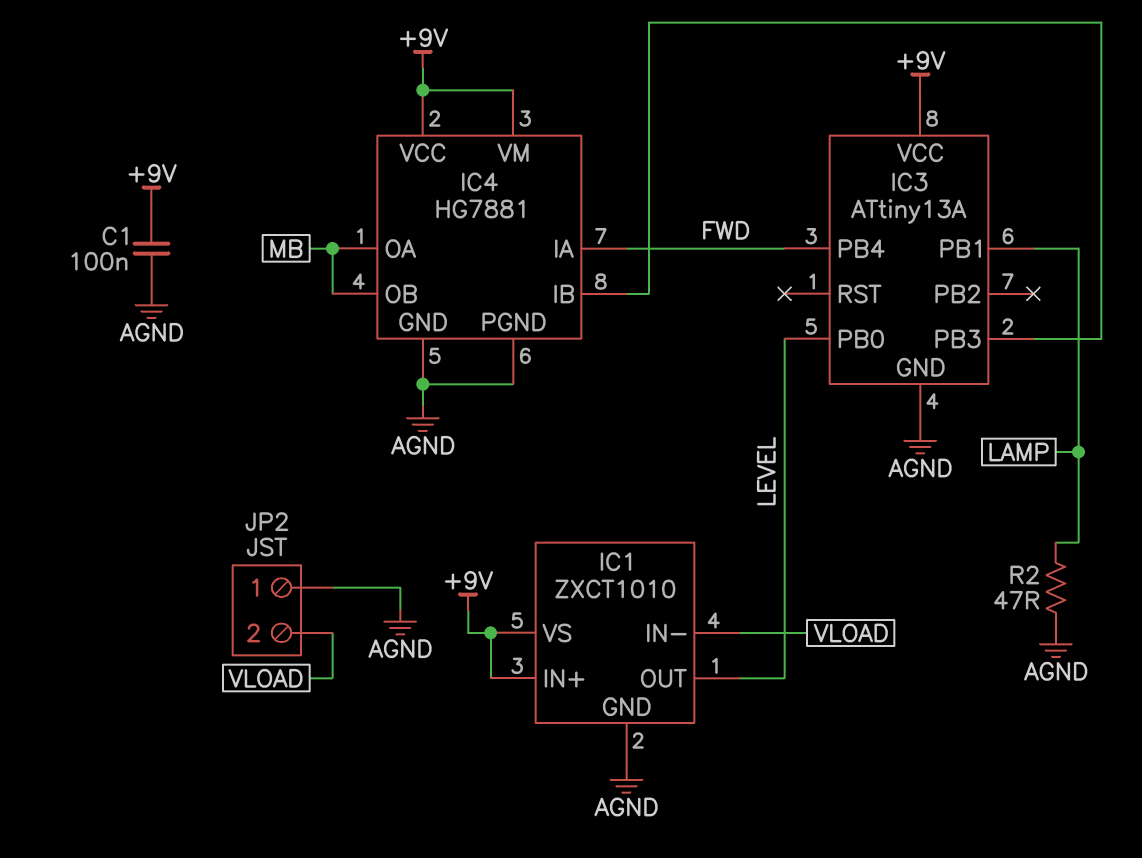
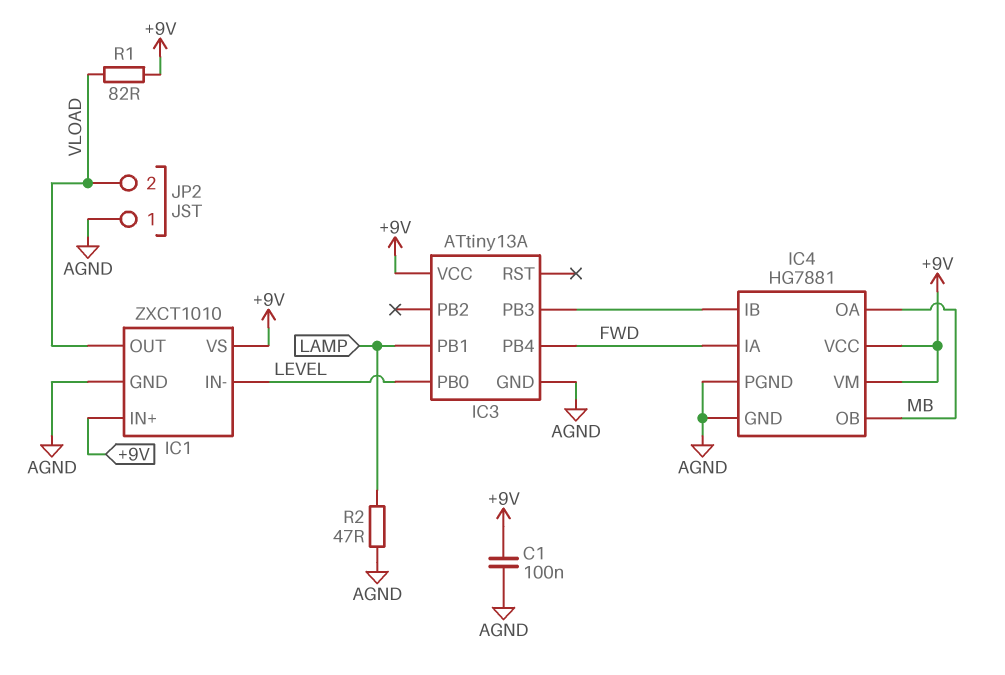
IC1 pin IN-: VLOAD -> LEVEL
IC1 pin OUT: LEVEL -> VLOAD
R1: none -> 82 (+9V, VLOAD)

